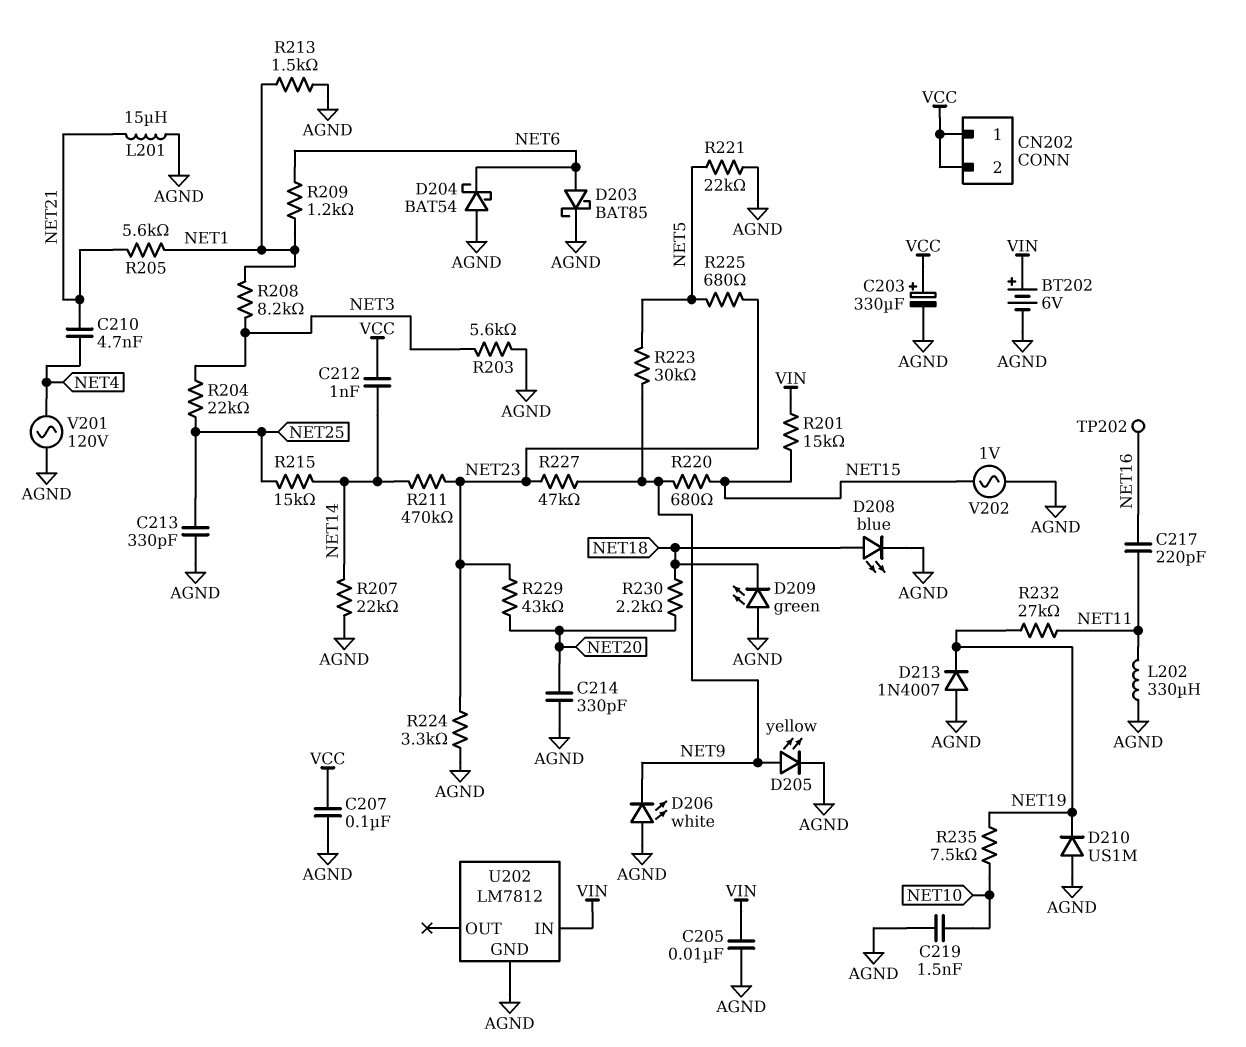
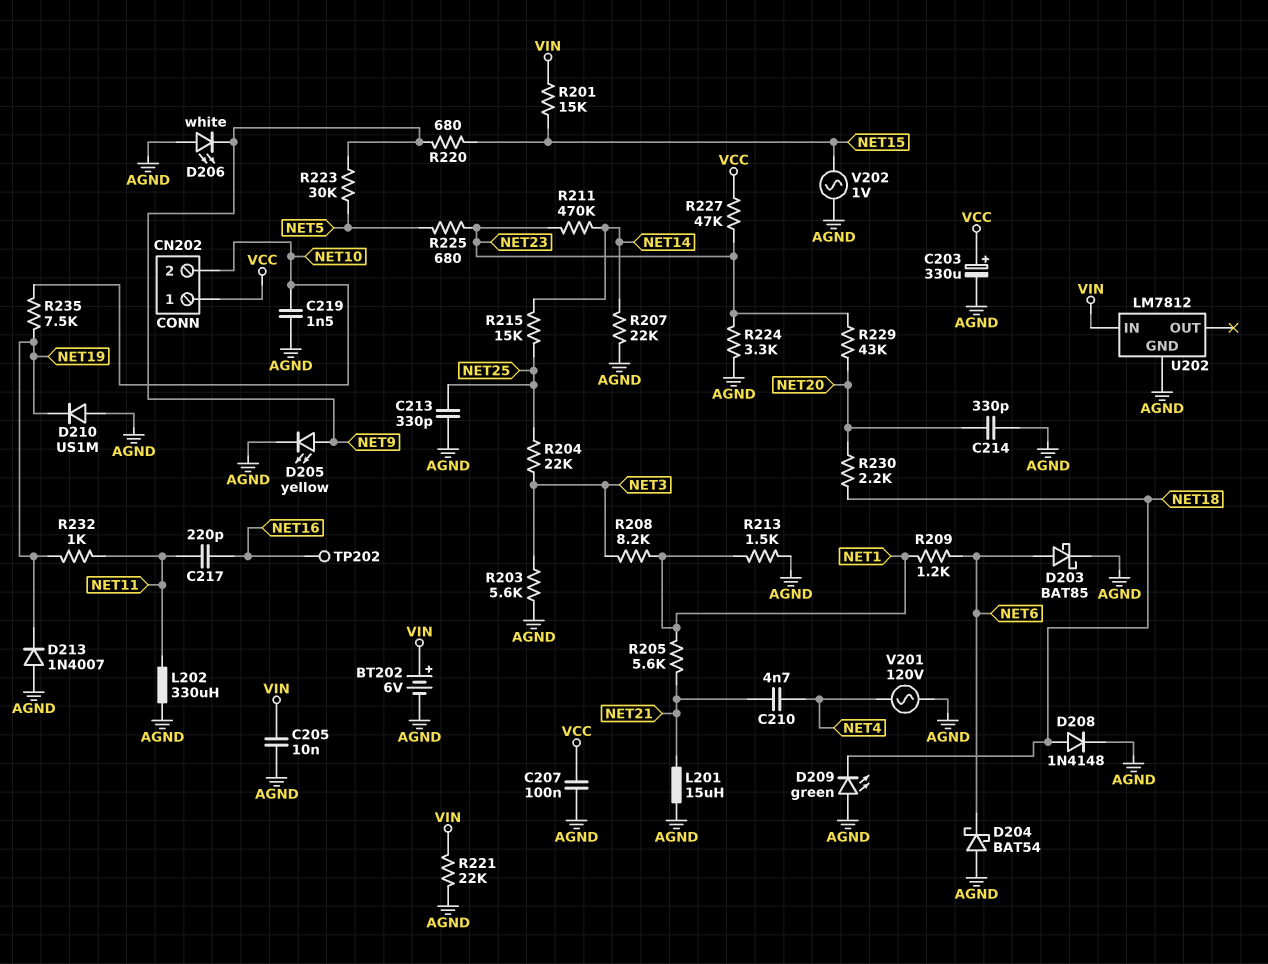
C212: 1nF (NET14, VCC) -> none
CN202 pin 2: VCC -> NET10
D208: LED blue (A NET18, K AGND) -> diode 1N4148 (A NET18, K AGND)
R221: 22k (AGND, NET5) -> 22k (AGND, VIN)
R227: 47k (NET9, NET23) -> 47k (NET23, VCC)
R232: 27k (NET11, NET19) -> 1k (NET11, NET19)

